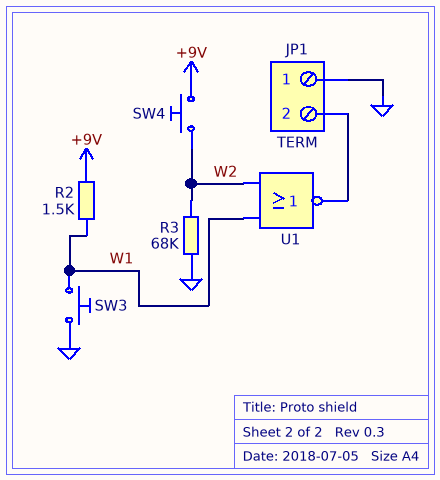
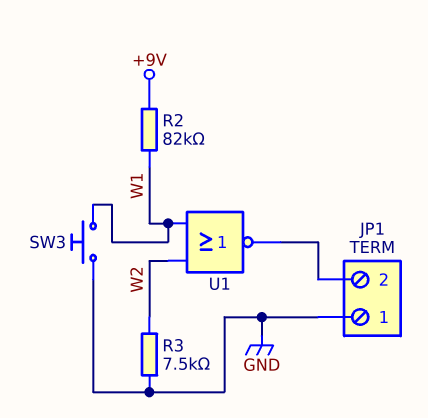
R2: 1.5k (+9V, W1) -> 82k (+9V, W1)
R3: 68k (GND, W2) -> 7.5k (GND, W2)
SW4: button (+9V, W2) -> none

